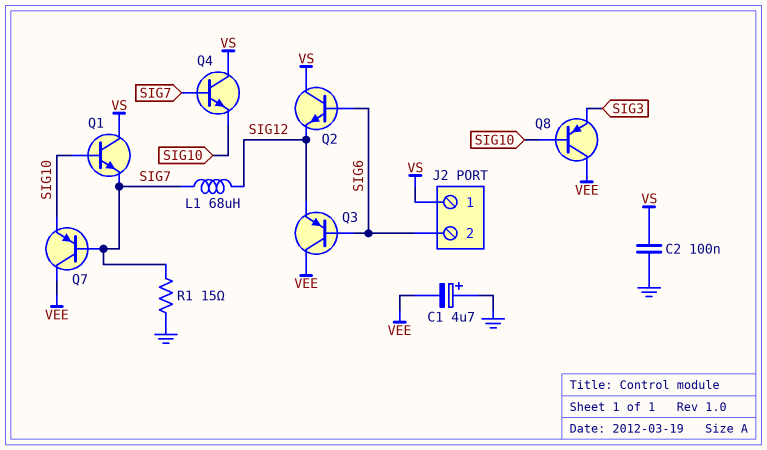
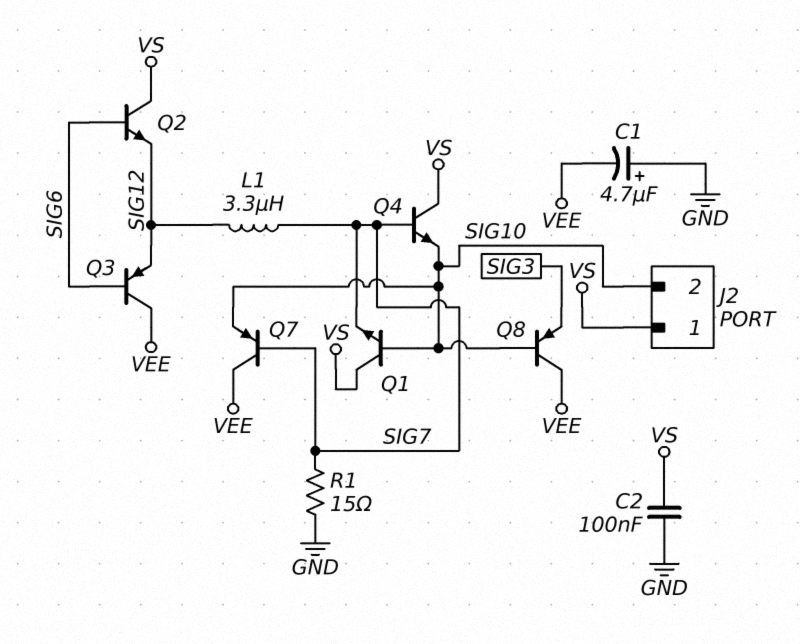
J2 pin 2: SIG6 -> SIG10
L1: 68uH (SIG7, SIG12) -> 3.3uH (SIG7, SIG12)

